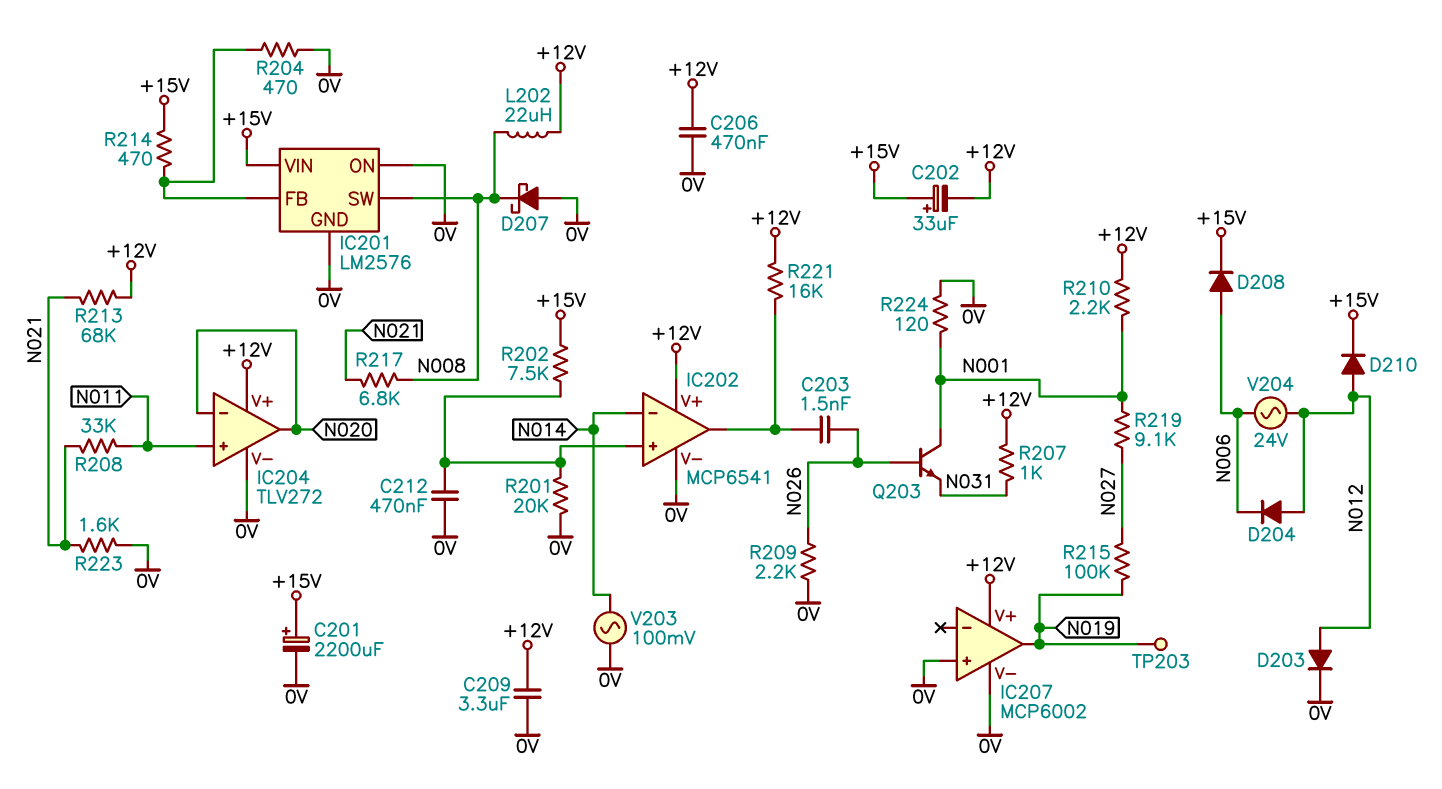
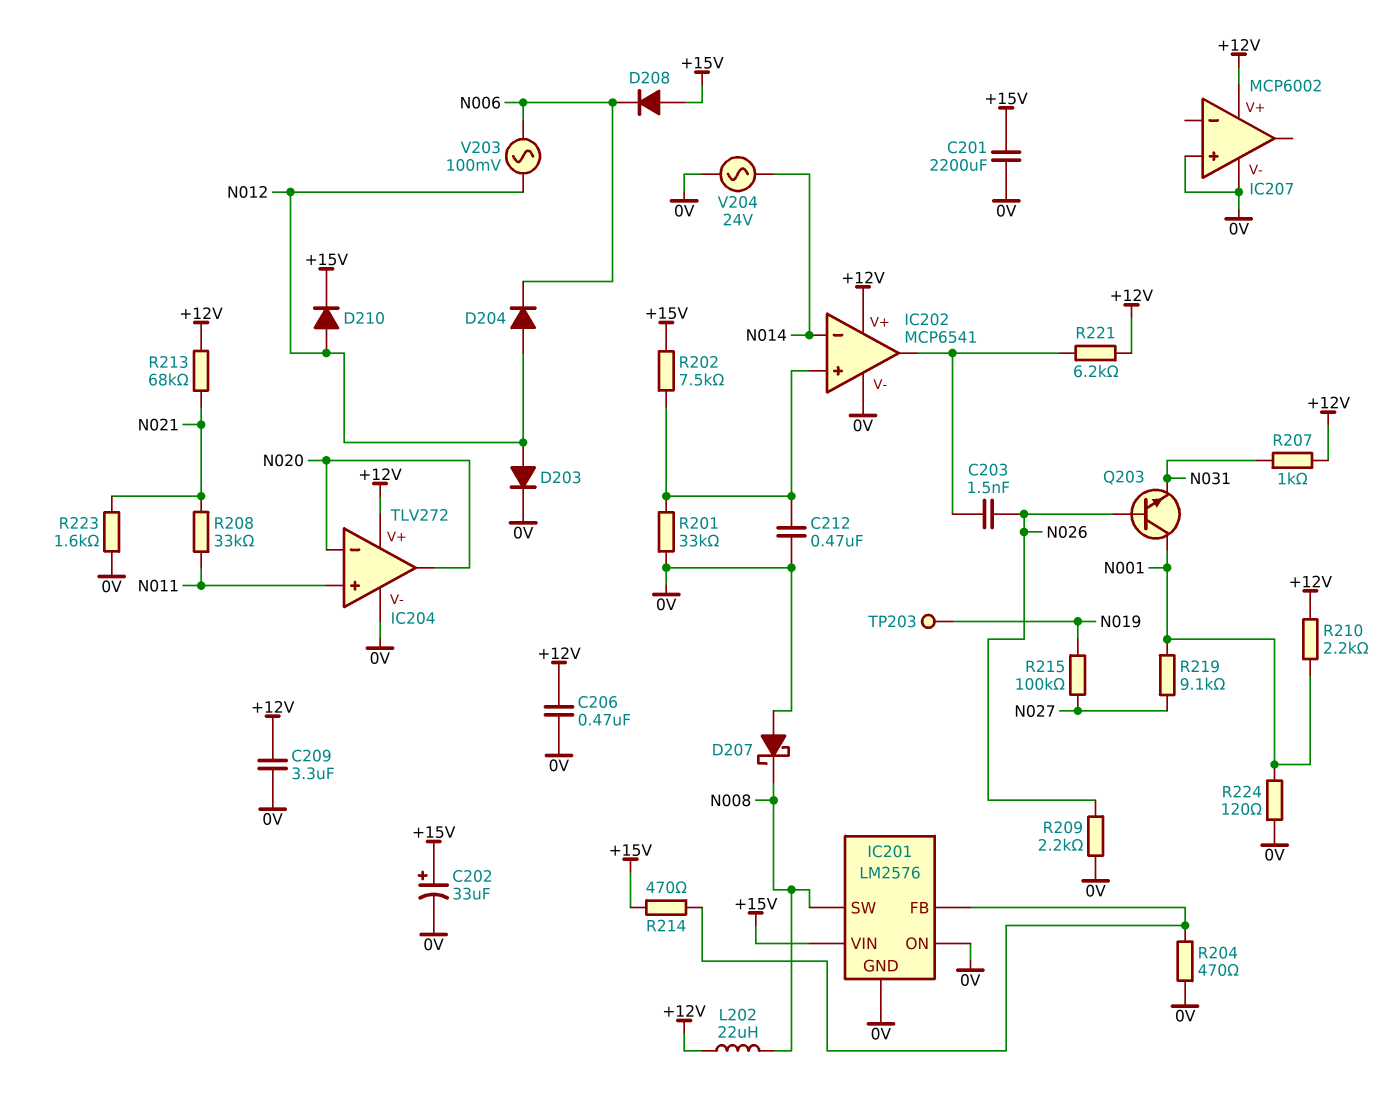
C201: 2200uF (plus +15V, minus 0V) -> 2200uF (+15V, 0V)
C202: 33uF (plus +15V, minus +12V) -> 33uF (plus +15V, minus 0V)
D208: diode (A N006, K +15V) -> diode (A +15V, K N006)
IC207 pin out: N019 -> none
R201: 20k (0V, IC202/in+) -> 33k (0V, IC202/in+)
R217: 6.8k (N008, N021) -> none
R221: 16k (+12V, IC202/out) -> 6.2k (+12V, IC202/out)
V203: AC 100mV (0V, N014) -> AC 100mV (N006, N012)
V204: AC 24V (N006, N012) -> AC 24V (0V, N014)

